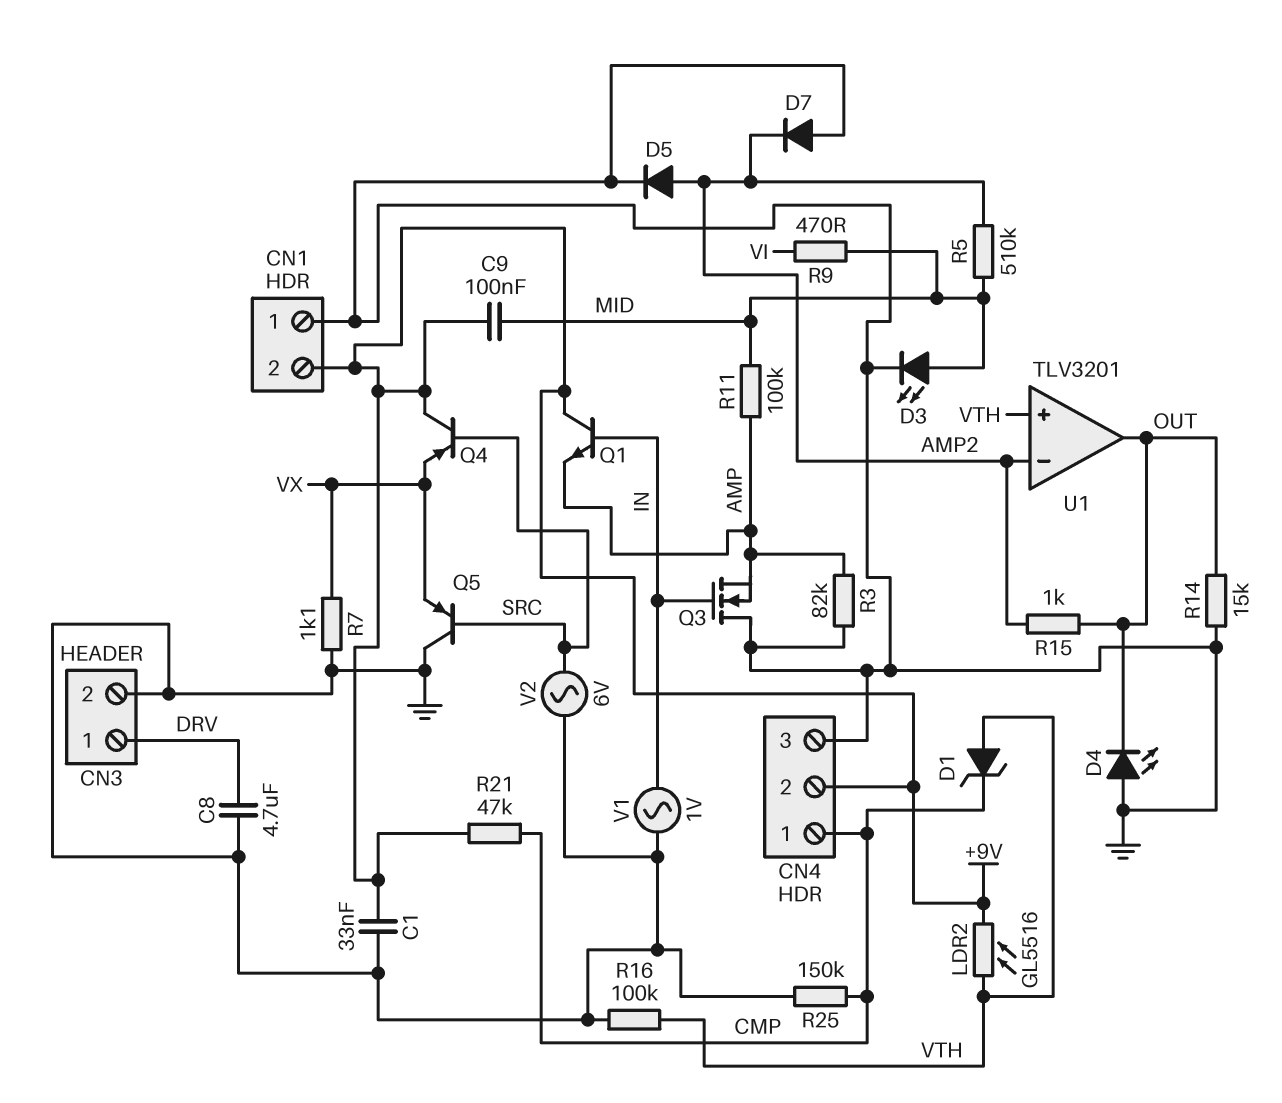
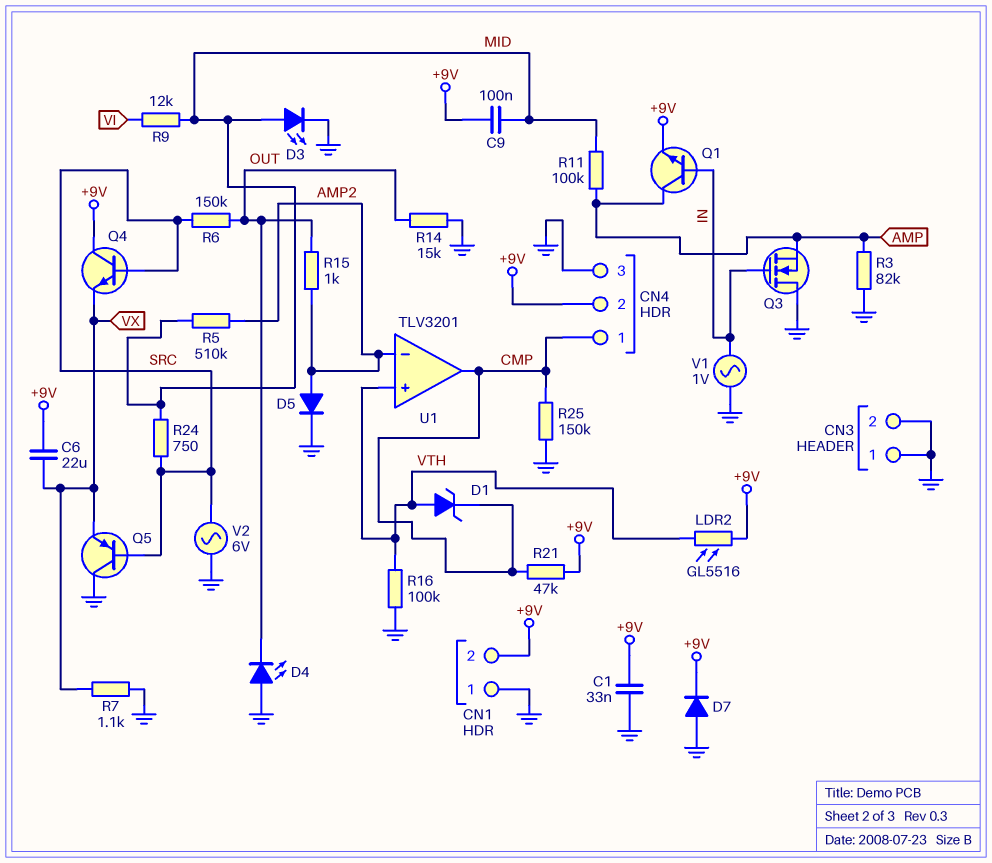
C6: none -> 22uF (+9V, VX)
C8: 4.7uF (DRV, GND) -> none
CN3 pin 1: DRV -> GND
D7: diode (A GND, K AMP2) -> diode (A GND, K +9V)
Q1: NPN (B IN, C +9V, E AMP) -> NPN (B IN, C AMP, E +9V)
Q4: PNP (B SRC, C +9V, E VX) -> NPN (B SRC, C +9V, E VX)
R6: none -> 150k (OUT, SRC)
R9: 470 (MID, VI) -> 12k (MID, VI)
R24: none -> 750 (MID, SRC)
U1 pin out: OUT -> CMP

